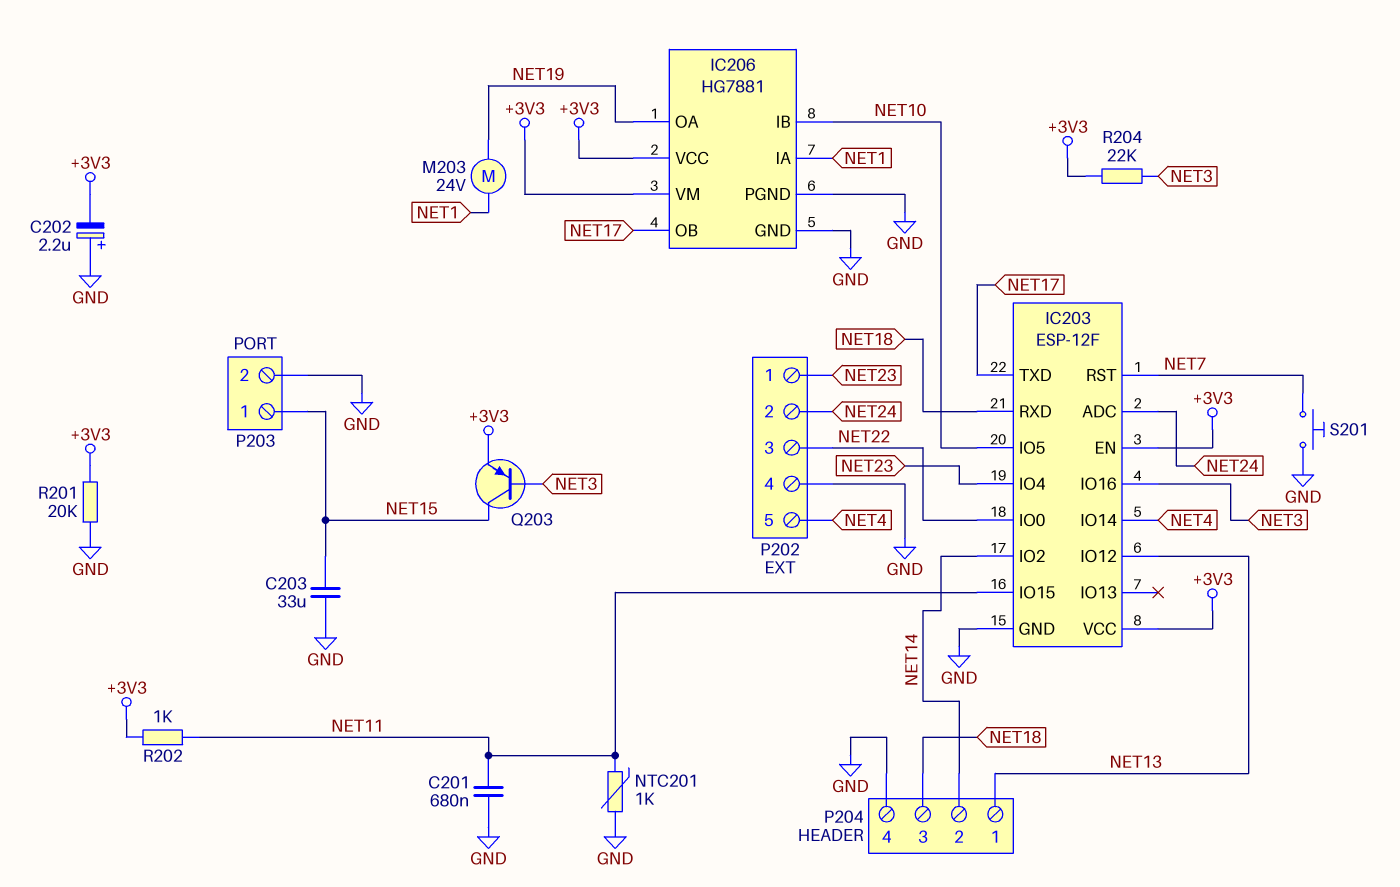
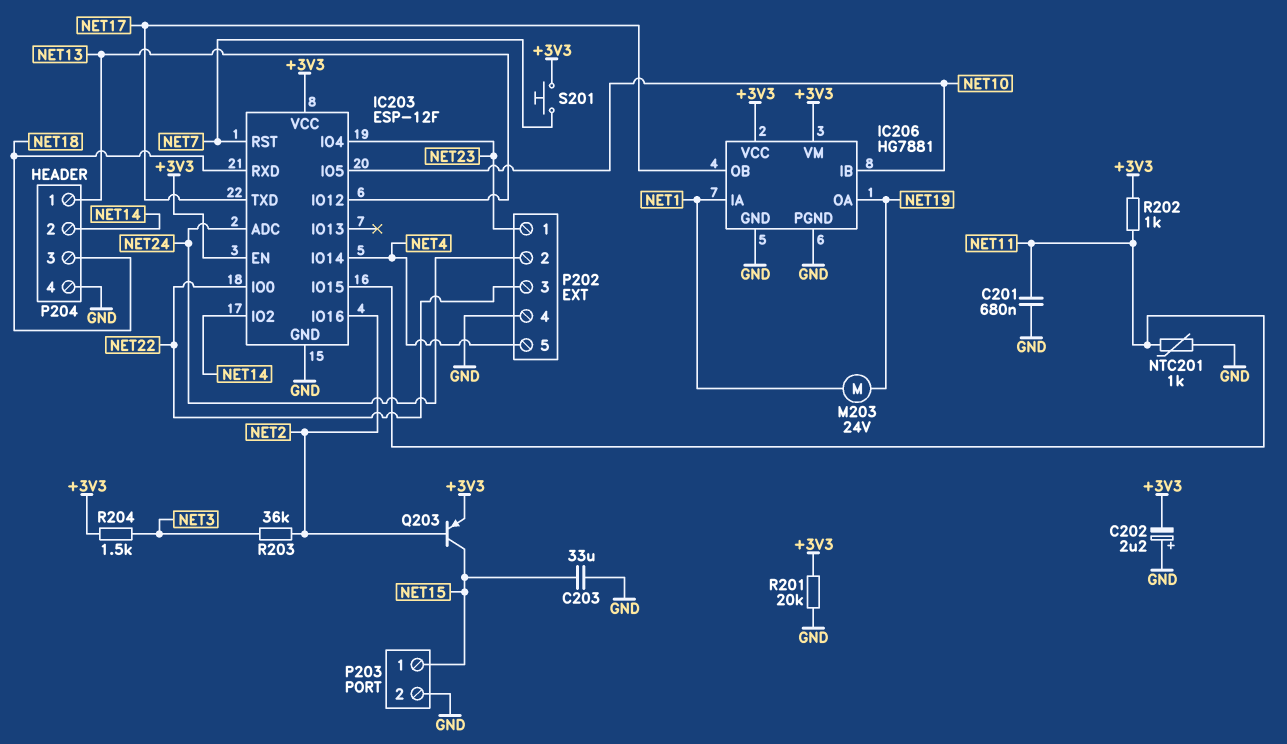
IC203 pin IO16: NET3 -> NET2
Q203: PNP (B NET3, C NET15, E +3V3) -> PNP (B NET2, C NET15, E +3V3)
R203: none -> 36k (NET2, NET3)
R204: 22k (+3V3, NET3) -> 1.5k (+3V3, NET3)
S201: button (GND, NET7) -> button (+3V3, NET7)

